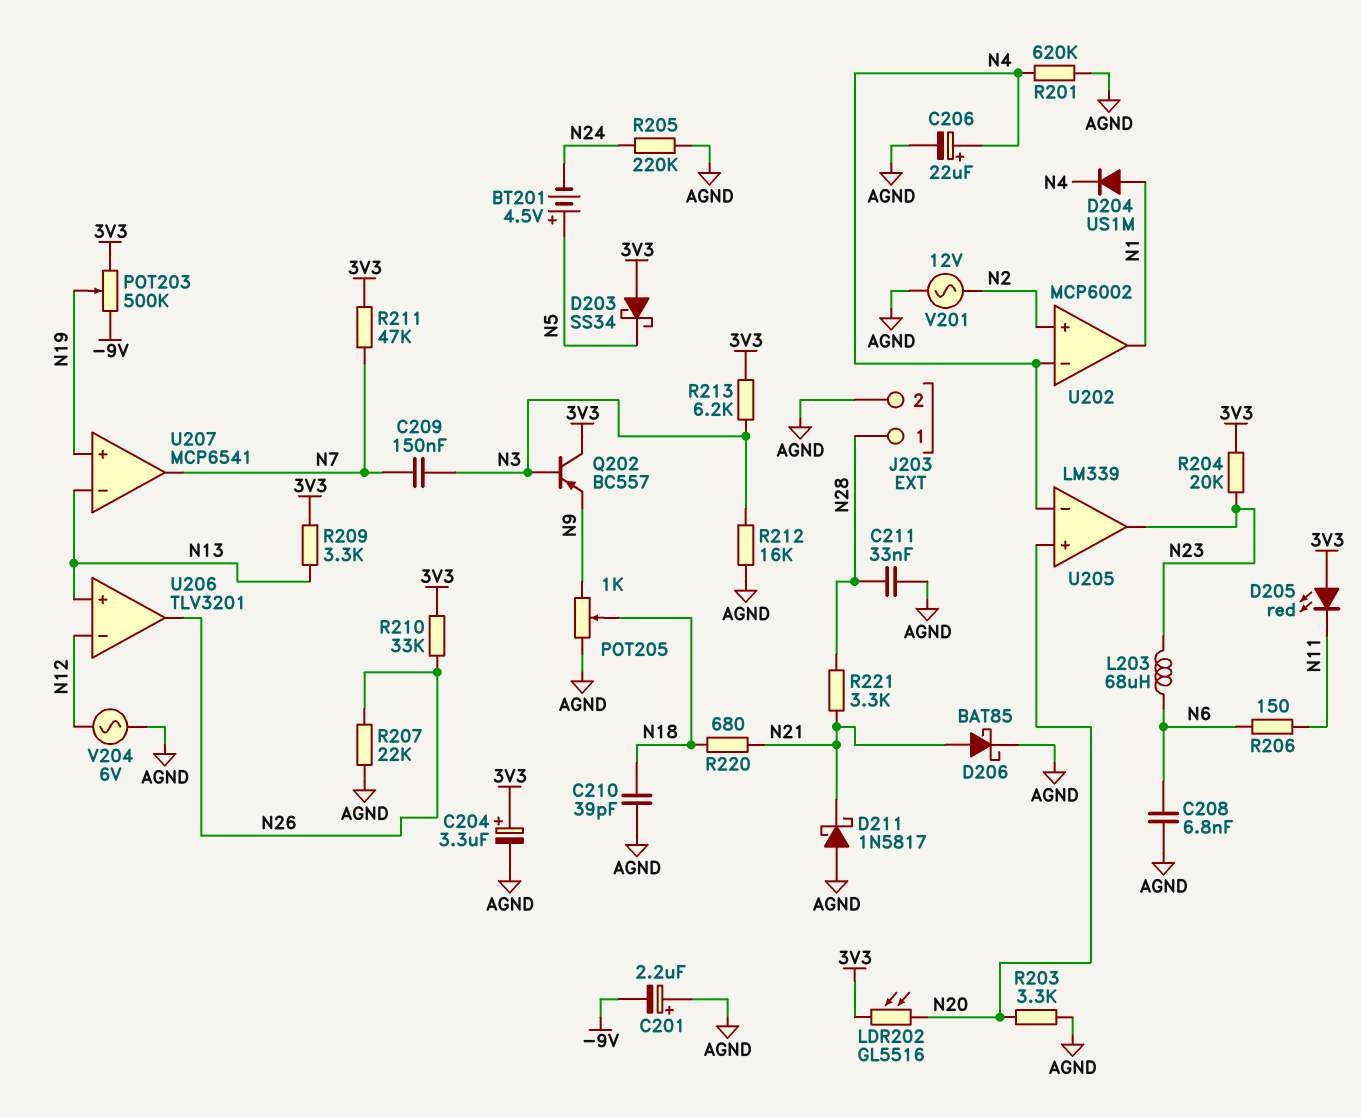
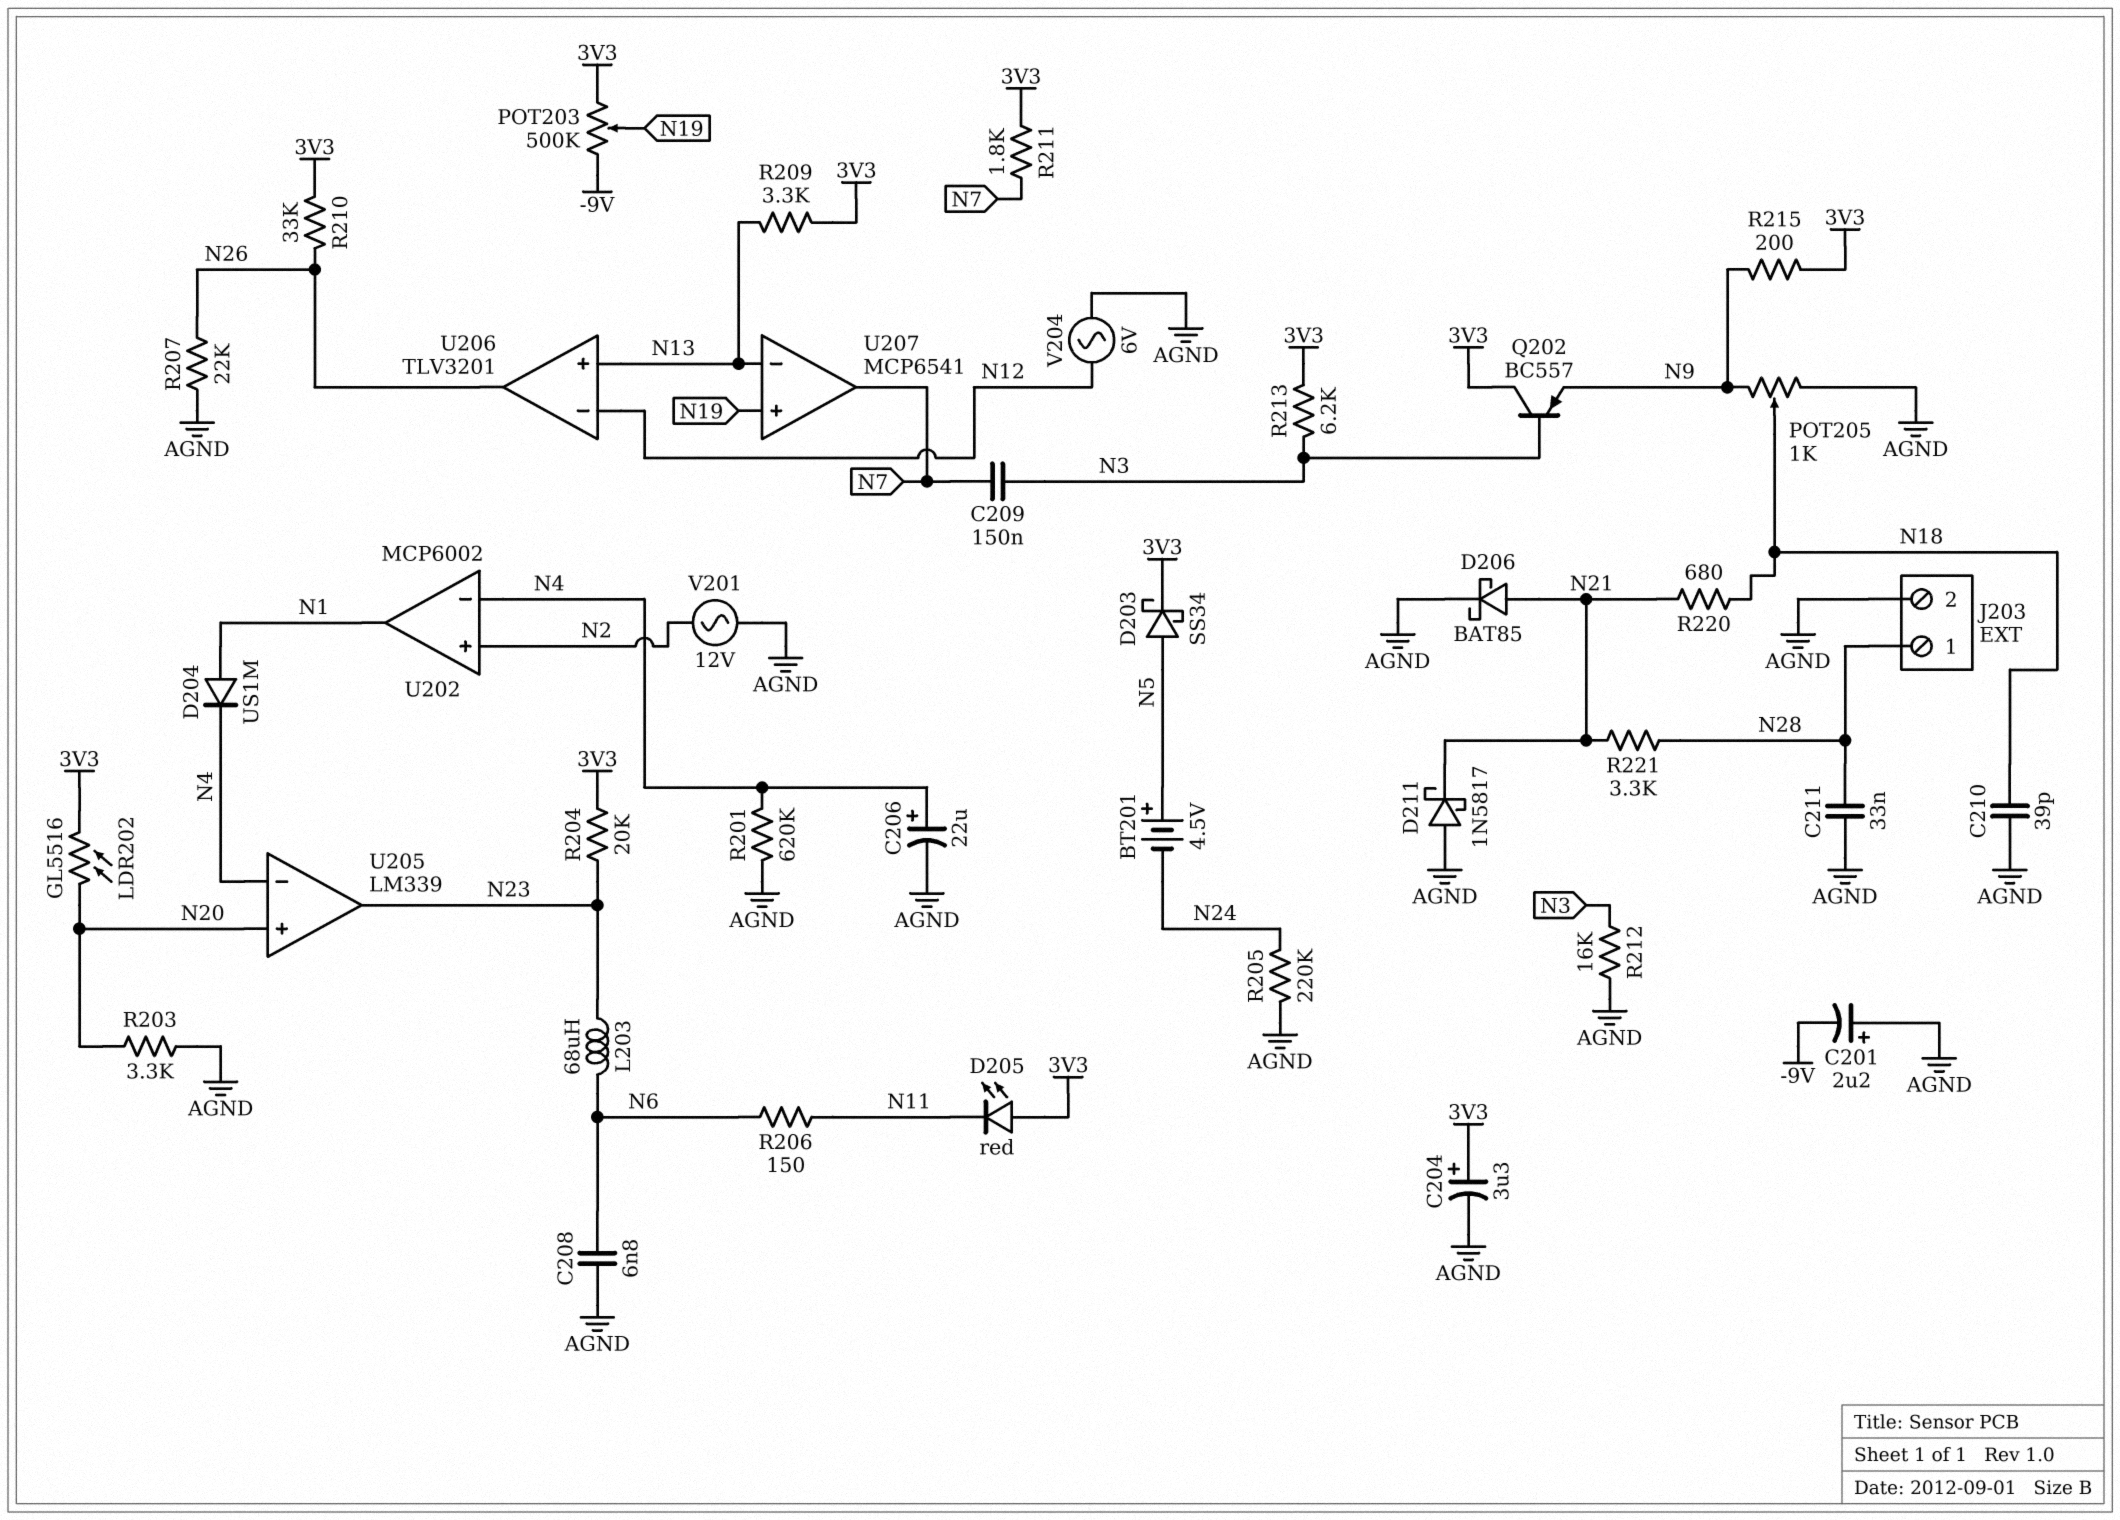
D203: schottky SS34 (A 3V3, K N5) -> schottky SS34 (A N5, K 3V3)
R211: 47k (3V3, N7) -> 1.8k (3V3, N7)
R215: none -> 200 (3V3, N9)

